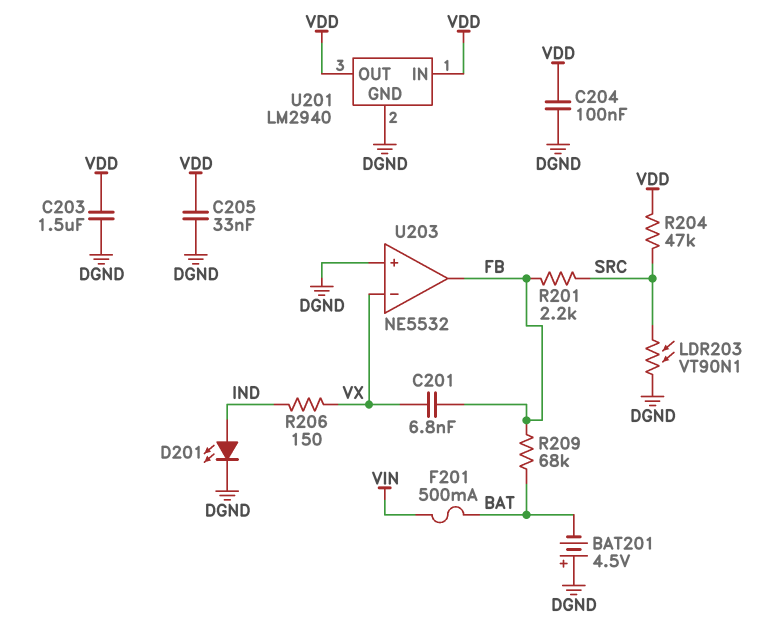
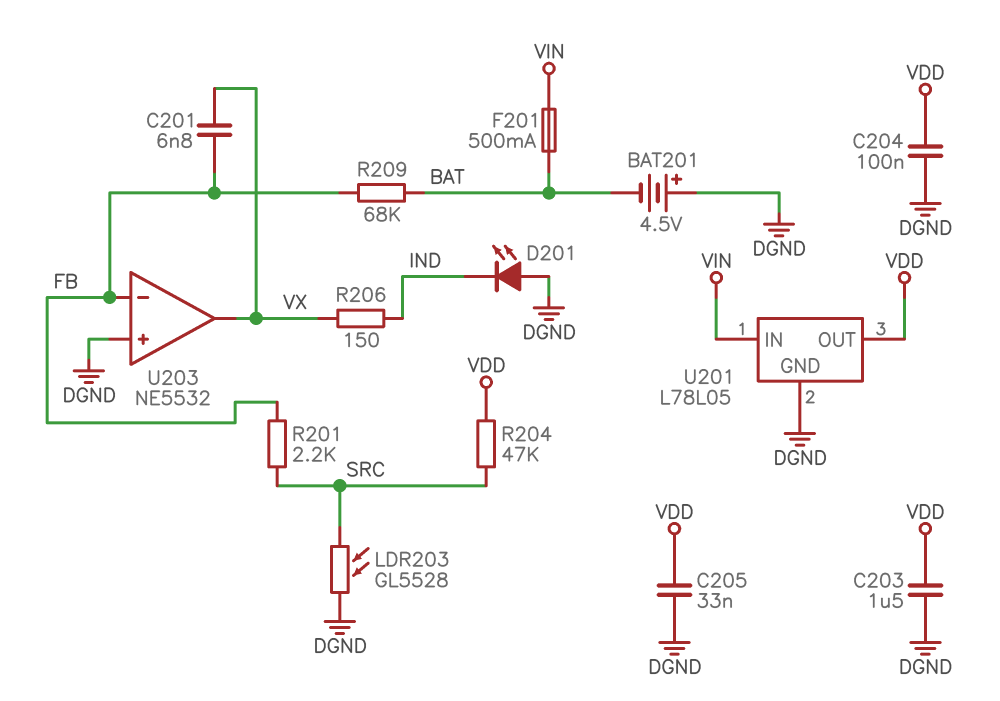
D201: LED (A IND, K DGND) -> LED (A DGND, K IND)
LDR203: VT90N1 (DGND, SRC) -> GL5528 (DGND, SRC)
U201: LM2940 -> L78L05
U201 pin IN: VDD -> VIN
U203 pin in-: VX -> FB
U203 pin out: FB -> VX

